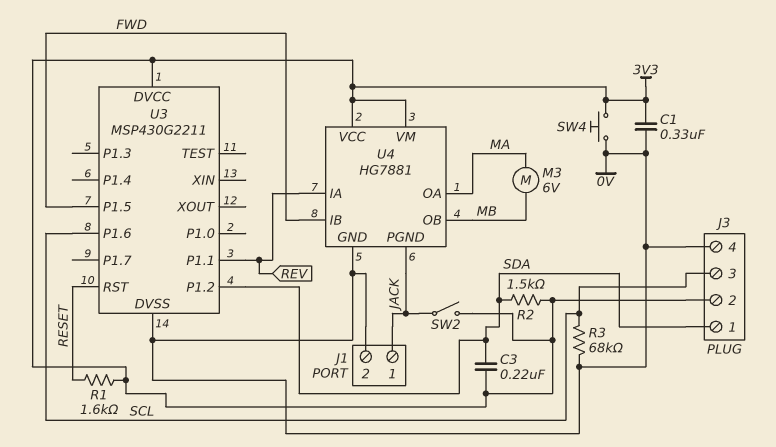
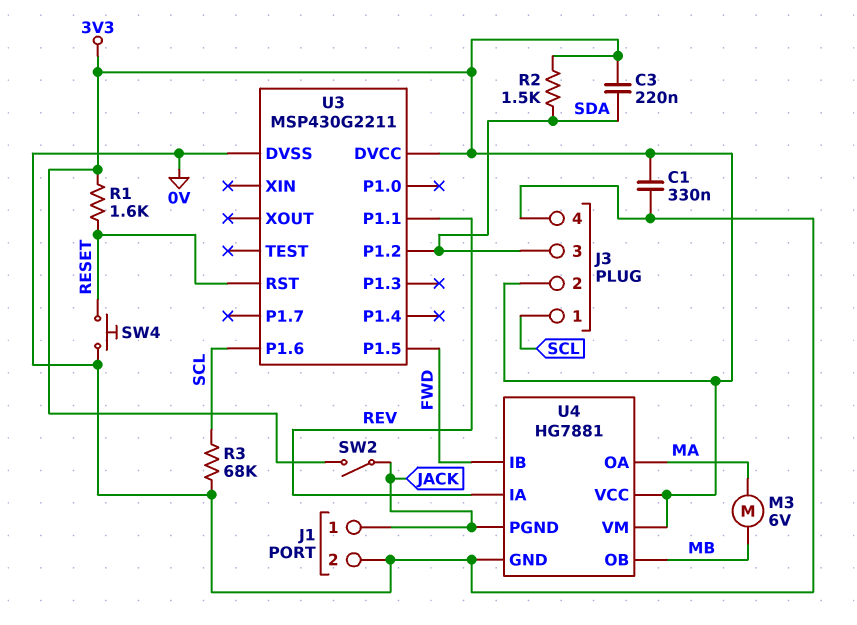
J3 pin 1: SDA -> SCL
J3 pin 3: SCL -> SDA
SW4: button (0V, 3V3) -> button (0V, RESET)

